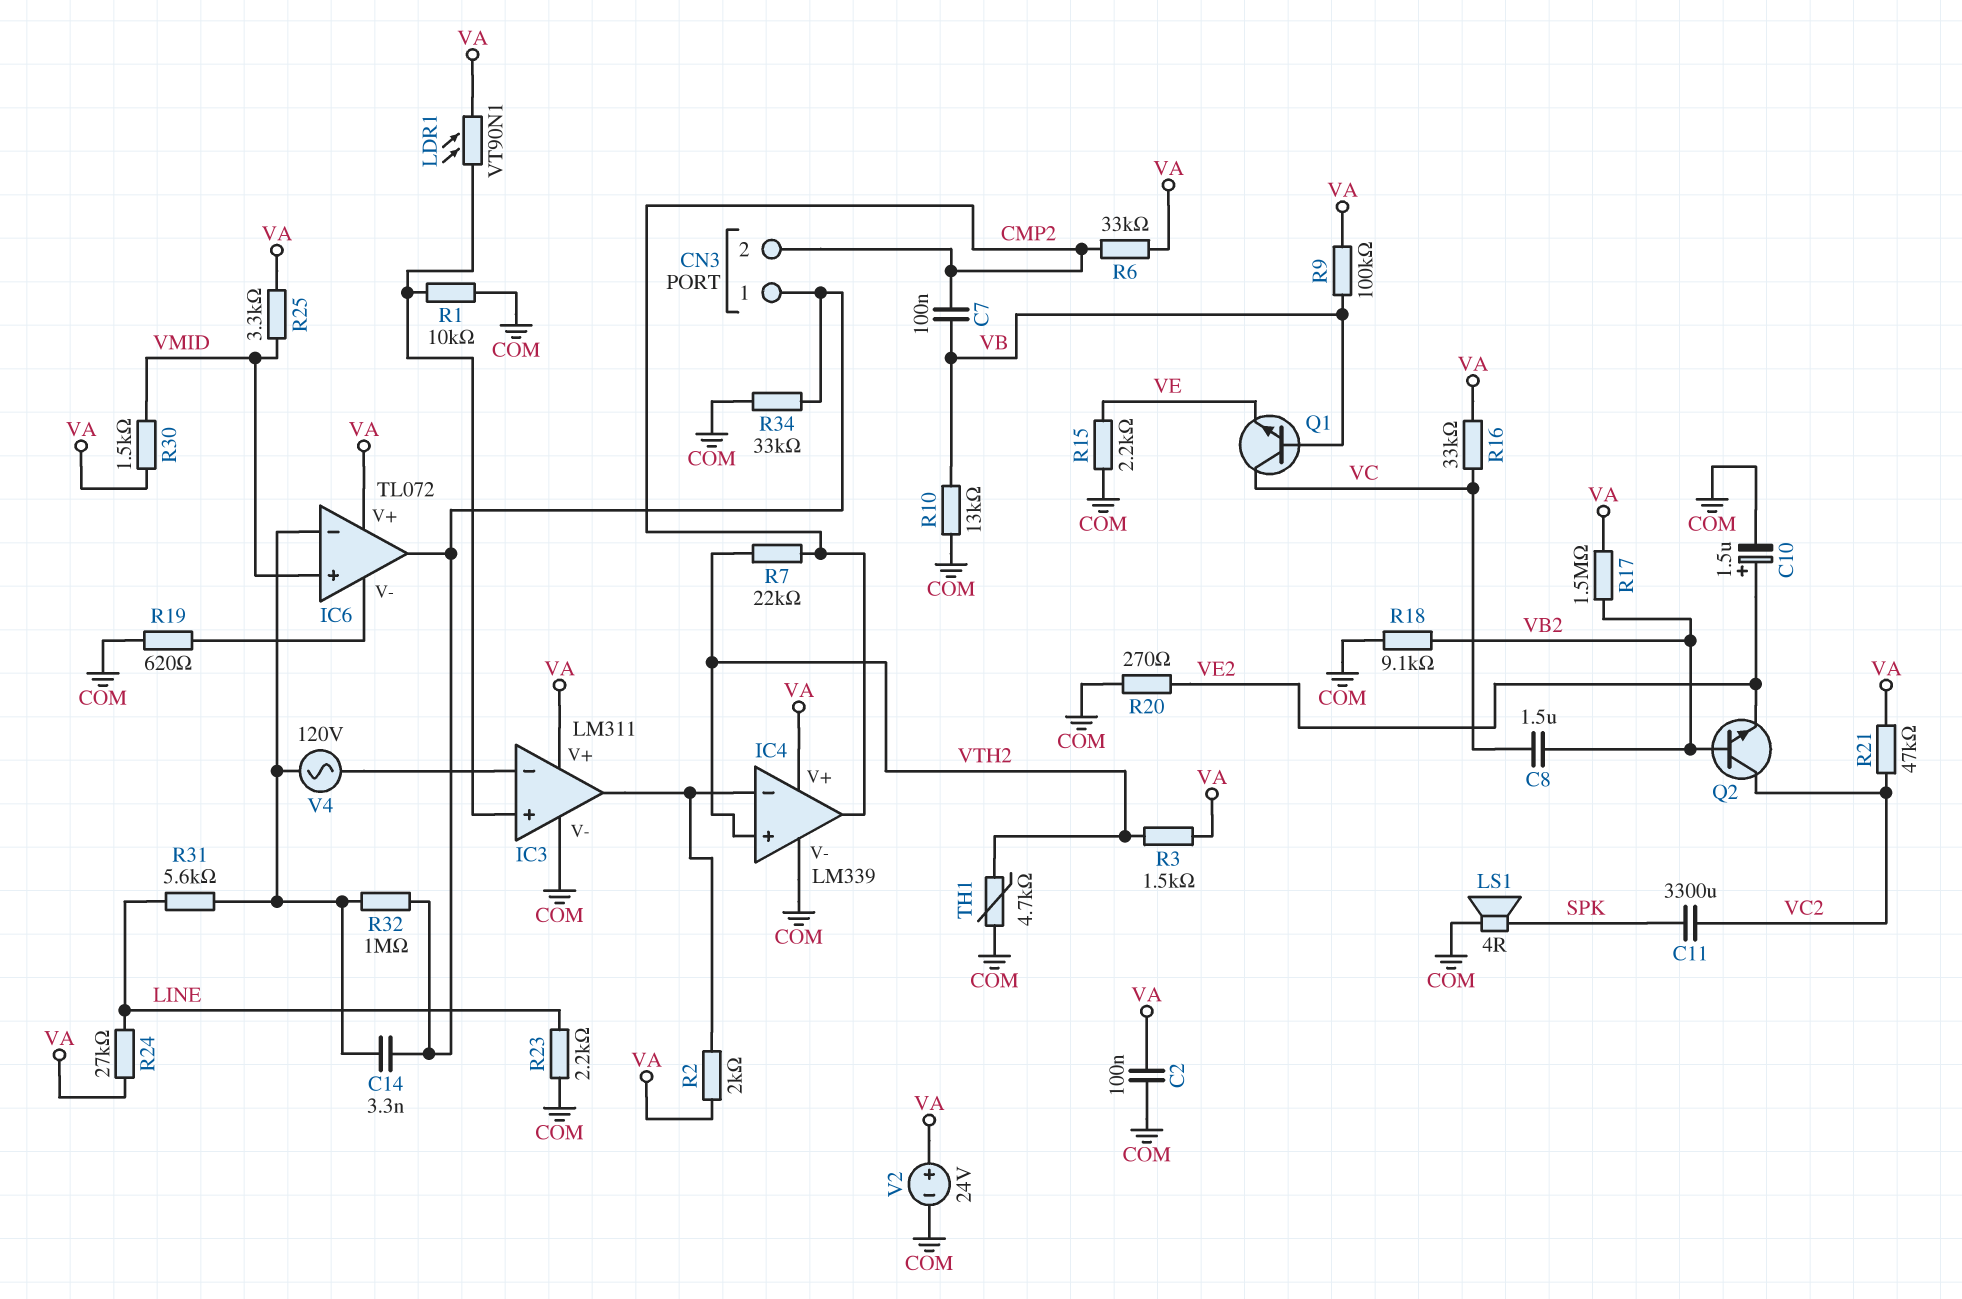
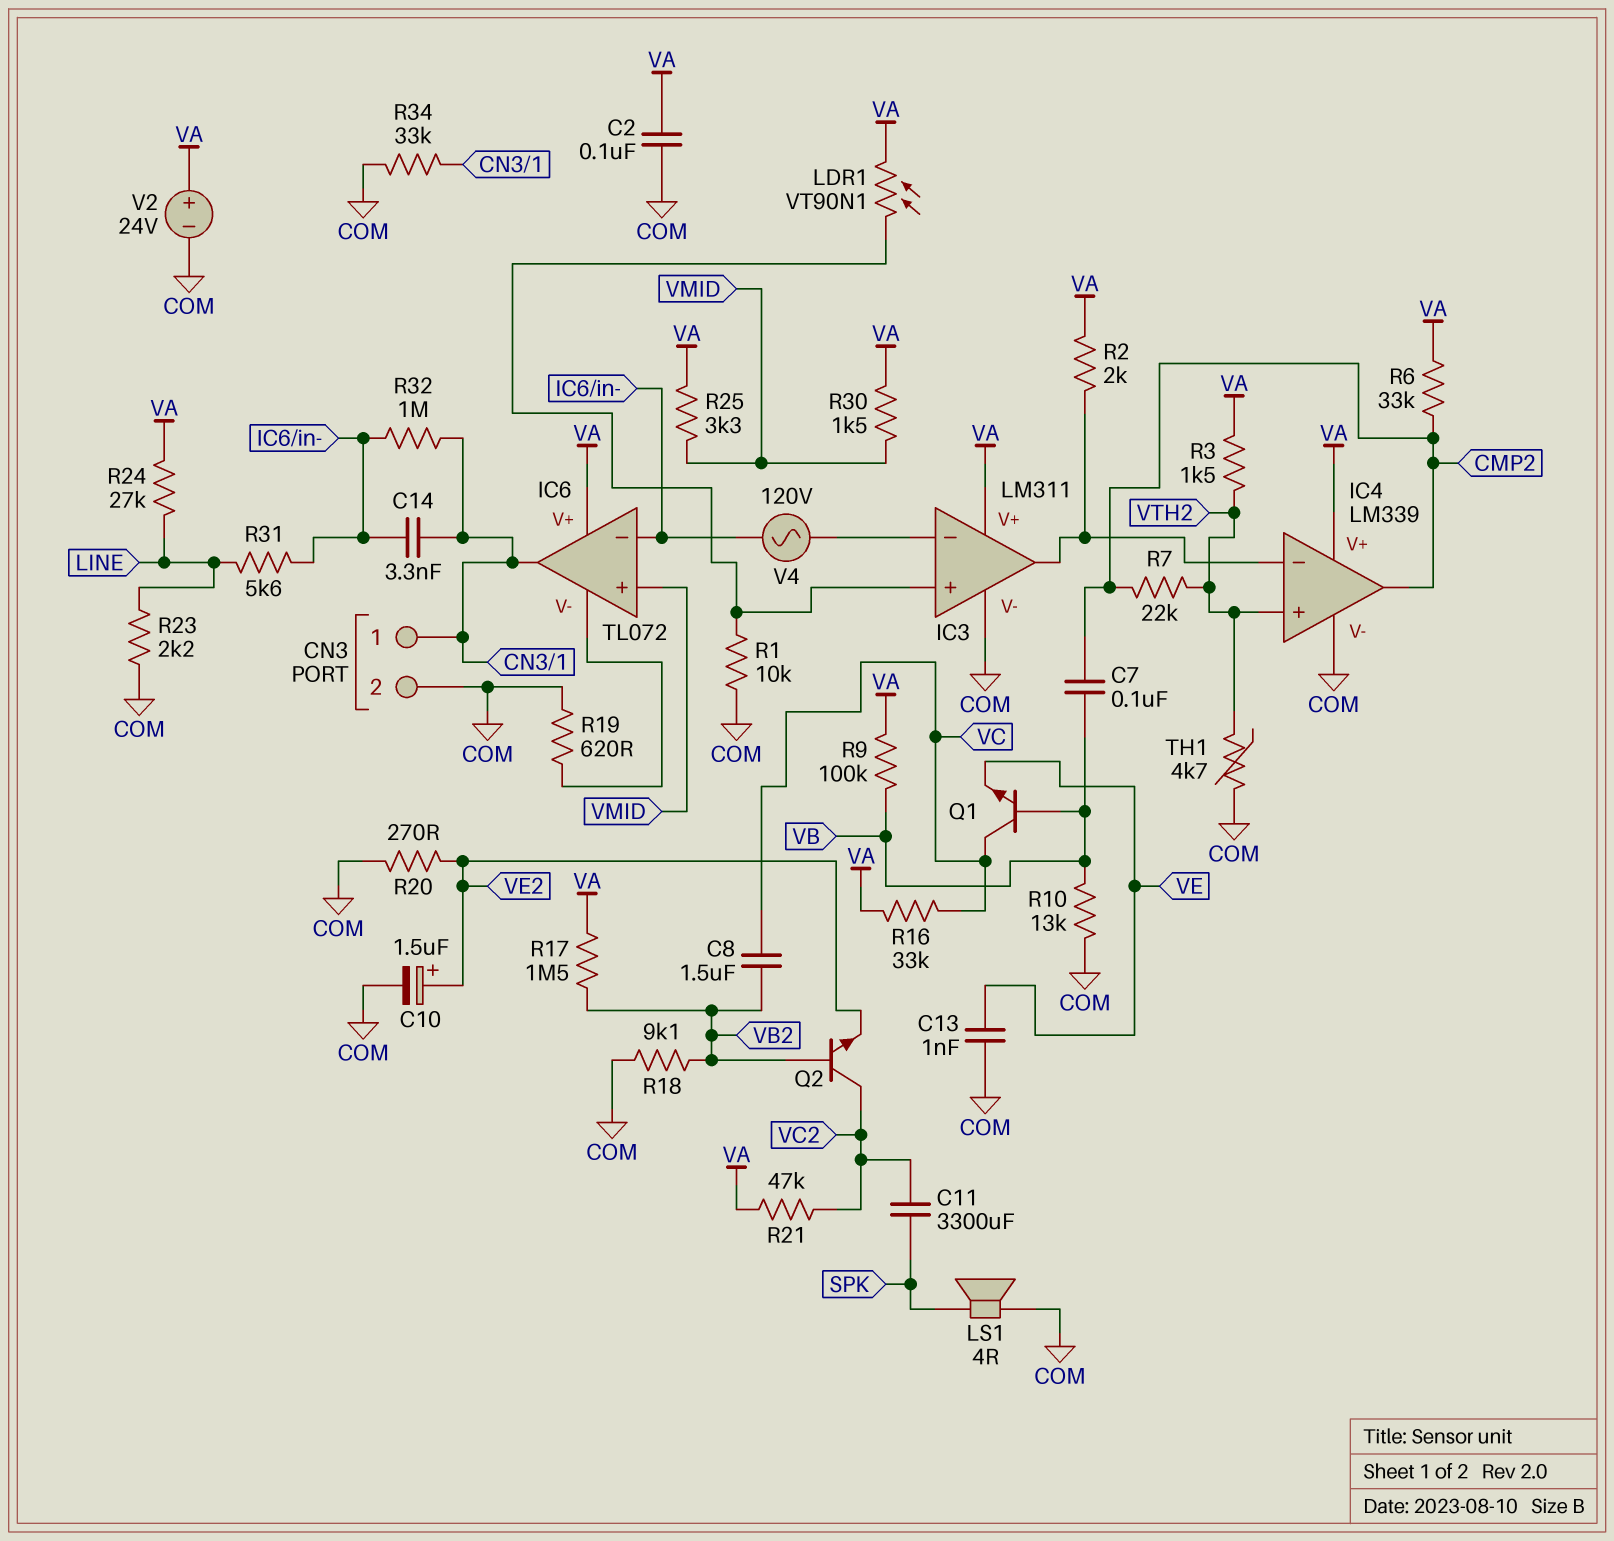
C13: none -> 1nF (COM, VE)
CN3 pin 2: CMP2 -> COM
R15: 2.2k (COM, VE) -> none

